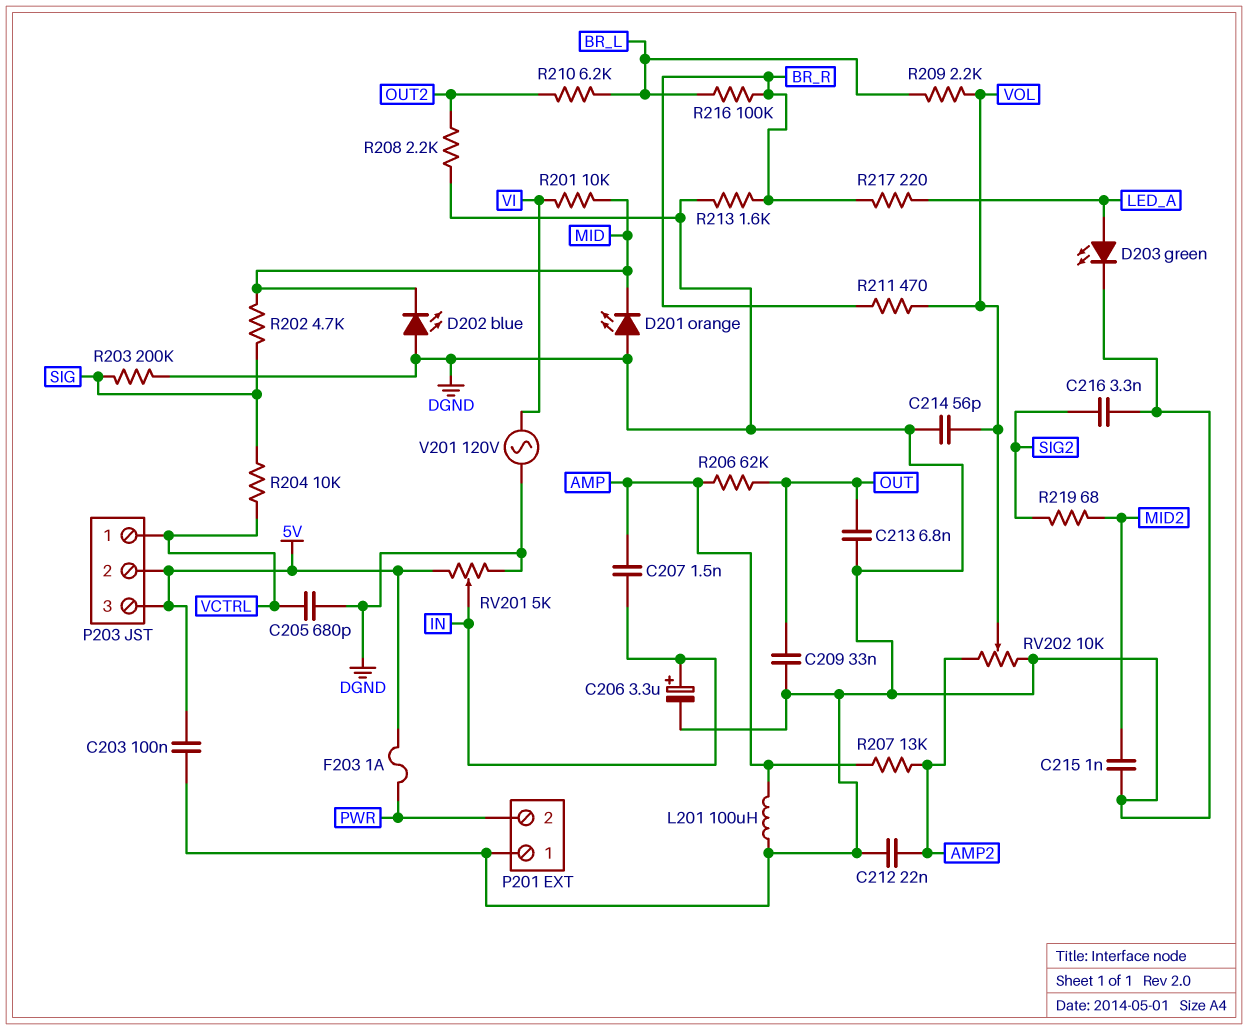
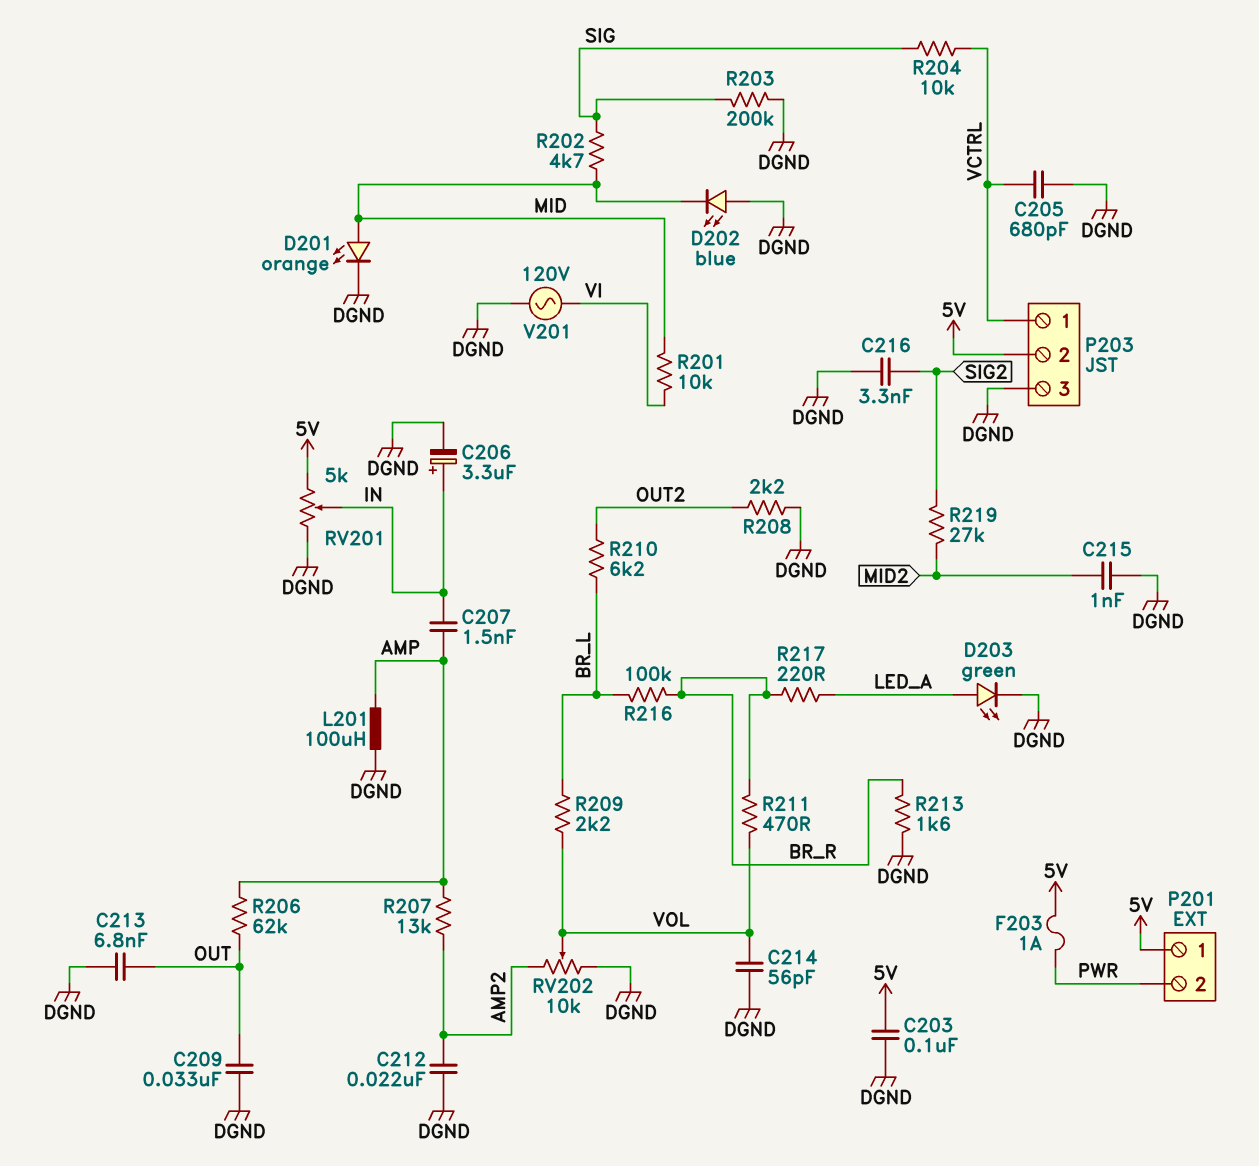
D201: LED orange (A DGND, K MID) -> LED orange (A MID, K DGND)
P201 pin 1: DGND -> 5V
P203 pin 3: 5V -> DGND
R219: 68 (MID2, SIG2) -> 27k (MID2, SIG2)

